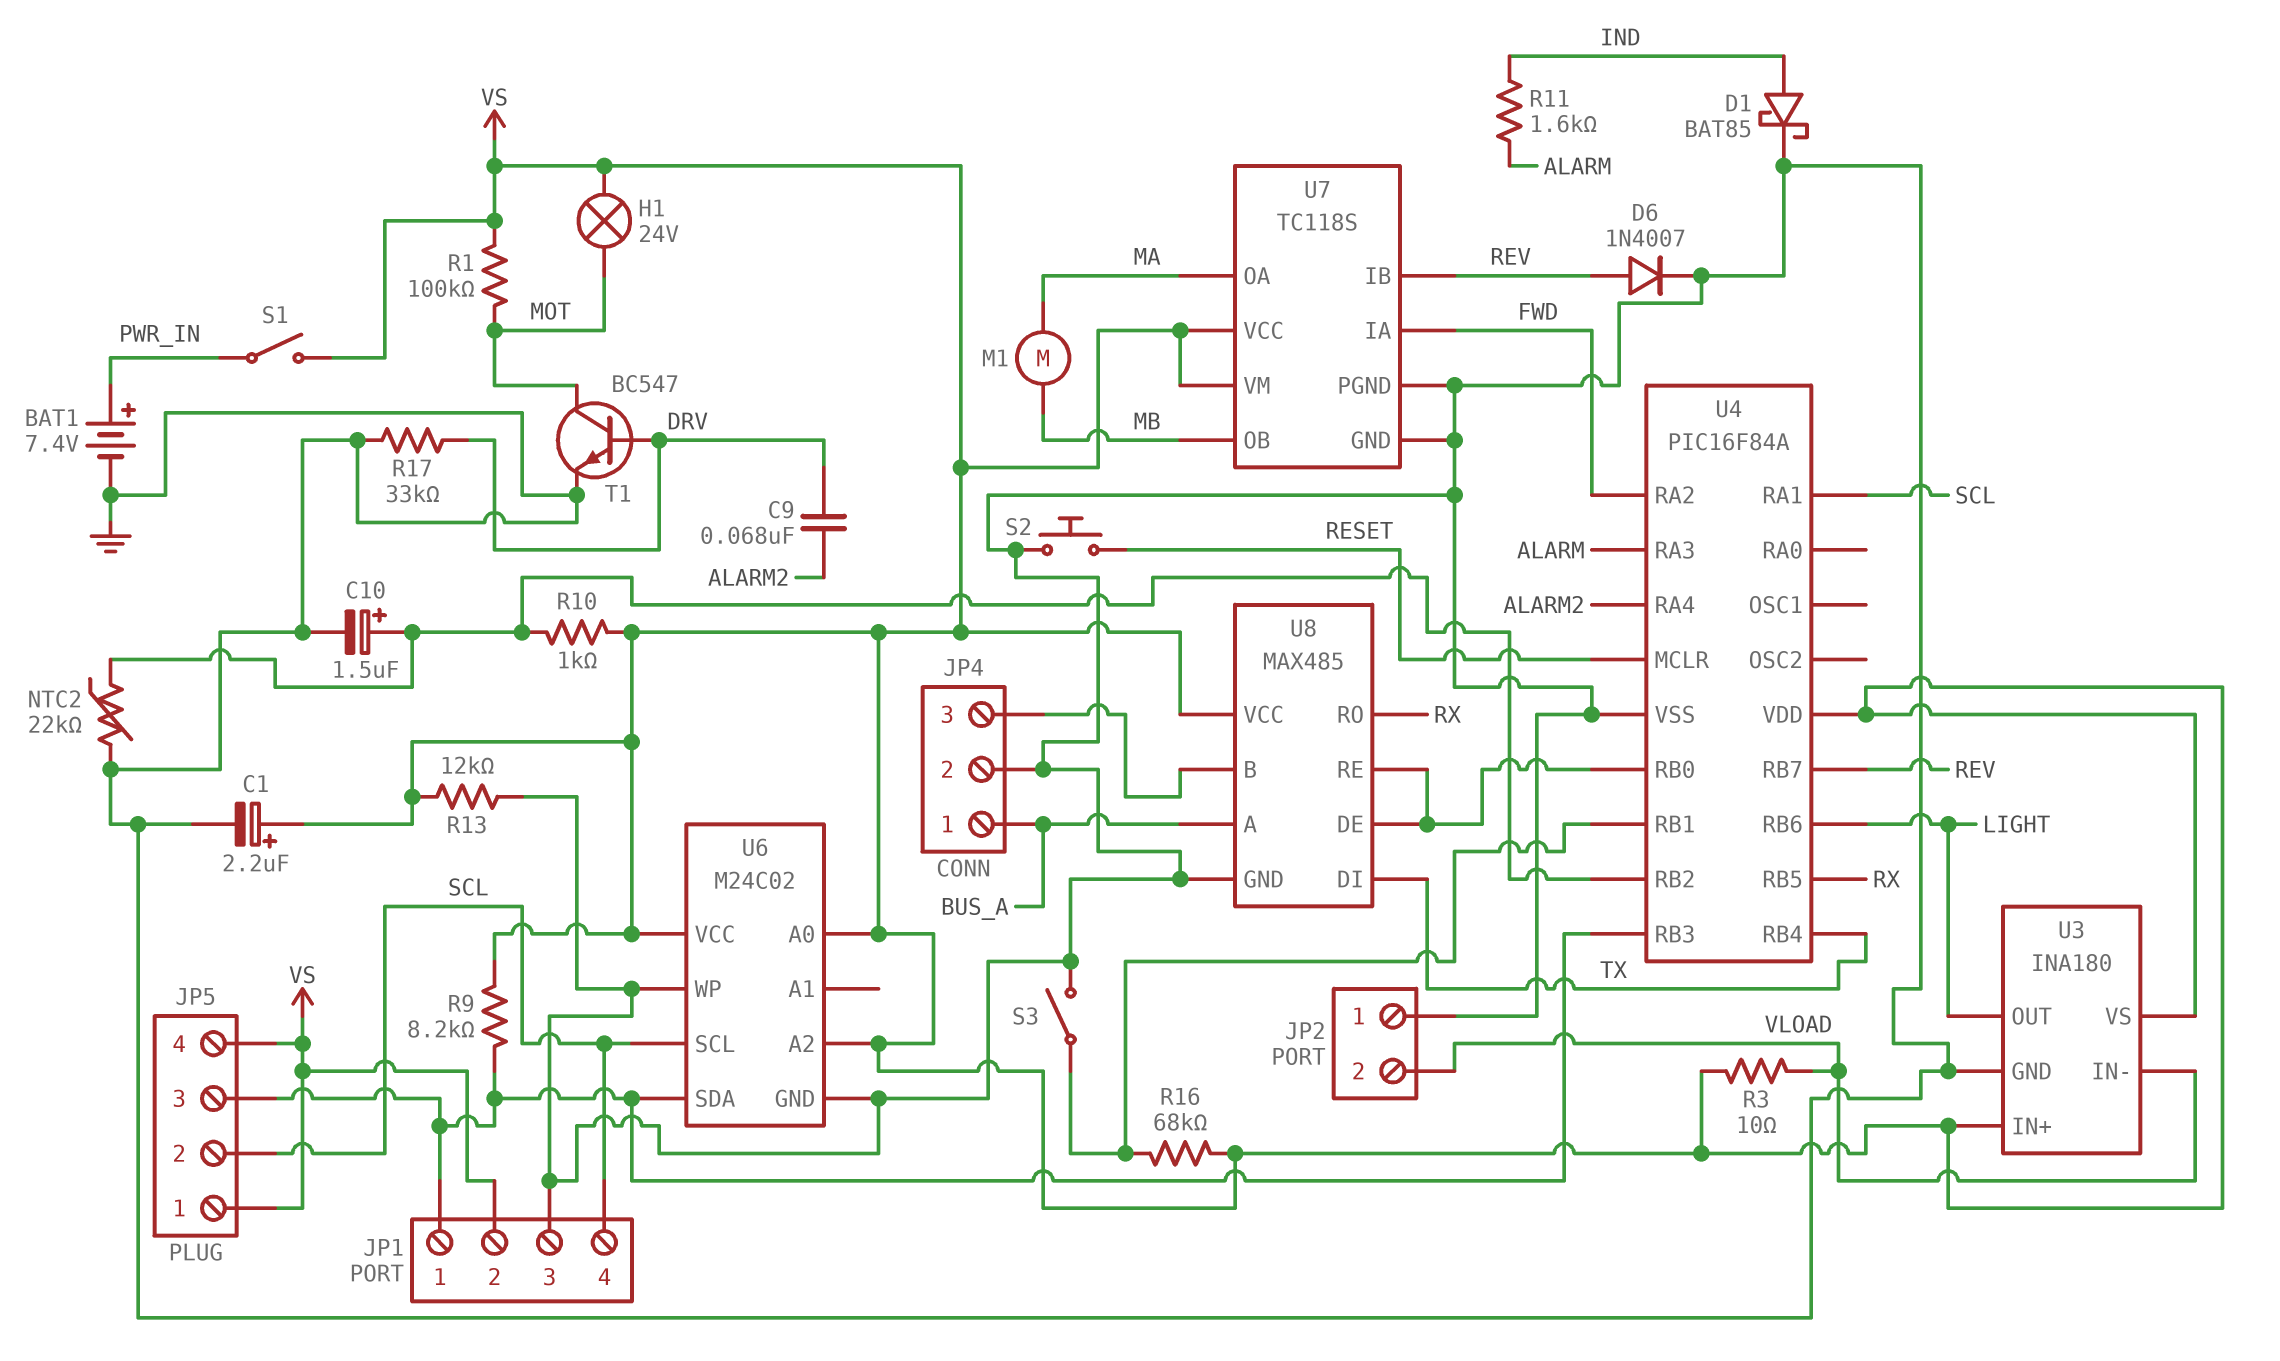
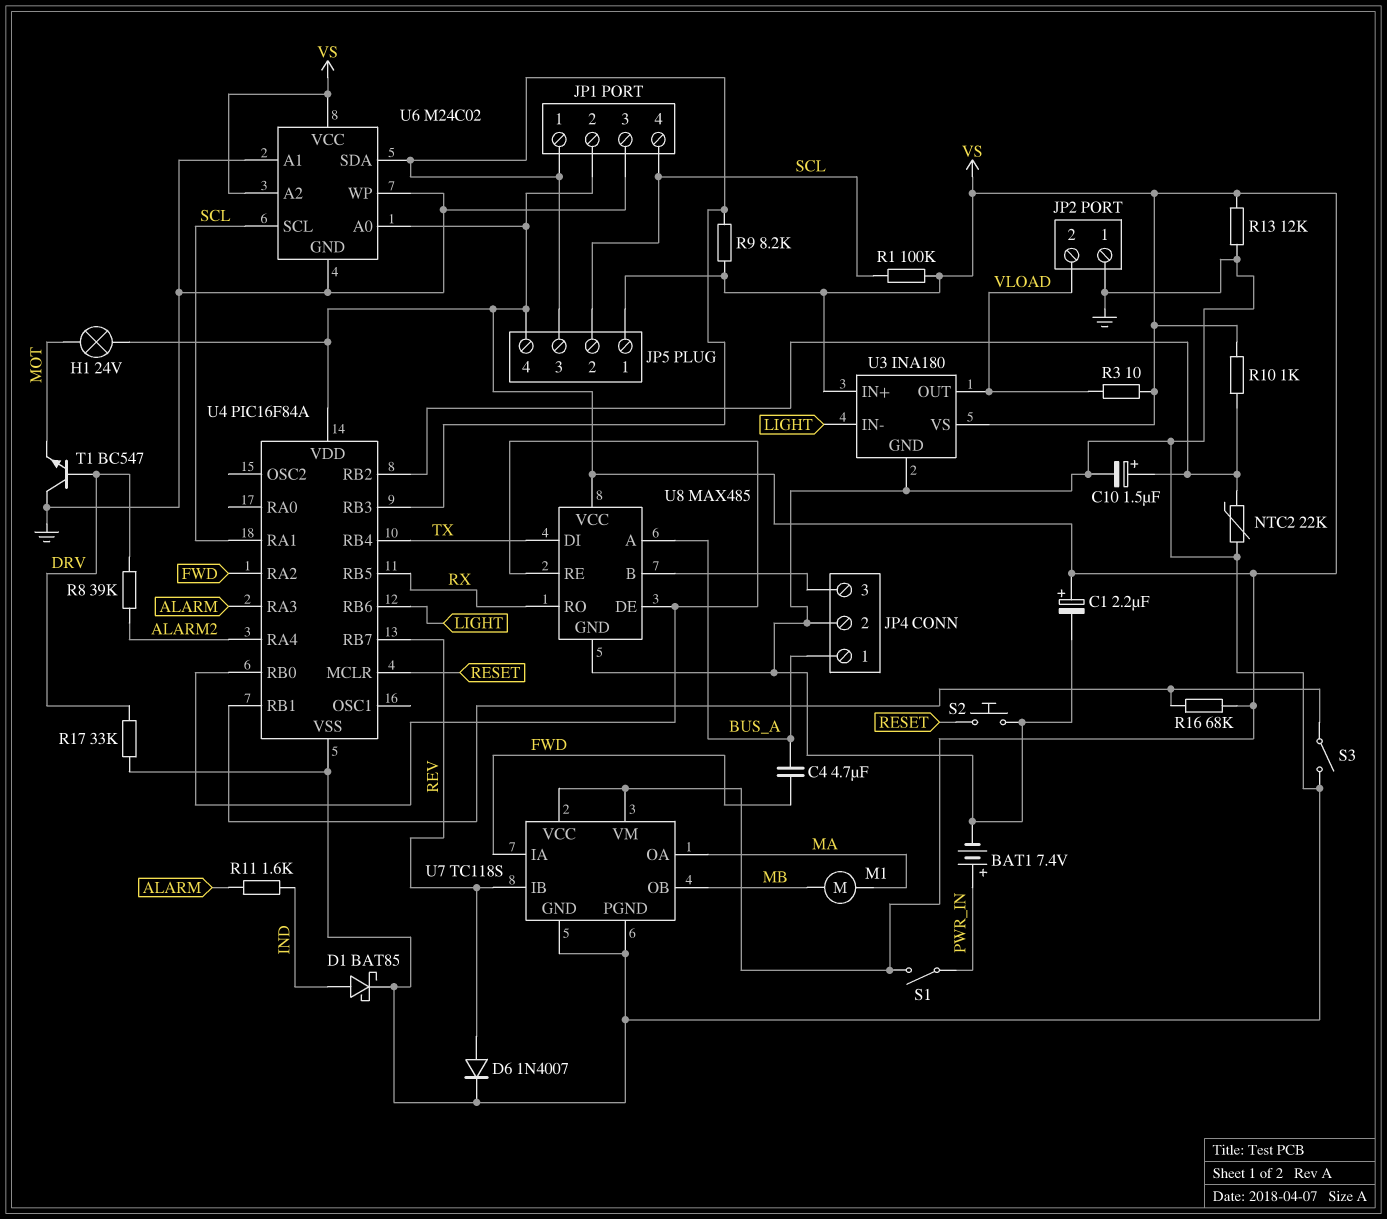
C4: none -> 4.7uF (BUS_A, FWD)
C9: 68nF (ALARM2, DRV) -> none
R1: 100k (MOT, VS) -> 100k (SCL, VS)
R8: none -> 39k (ALARM2, DRV)
T1: NPN BC547 (B DRV, C MOT, E GND) -> NPN BC547 (B DRV, C GND, E MOT)
U3 pin IN-: VLOAD -> LIGHT
U3 pin OUT: LIGHT -> VLOAD
U6 pin A1: none -> GND

